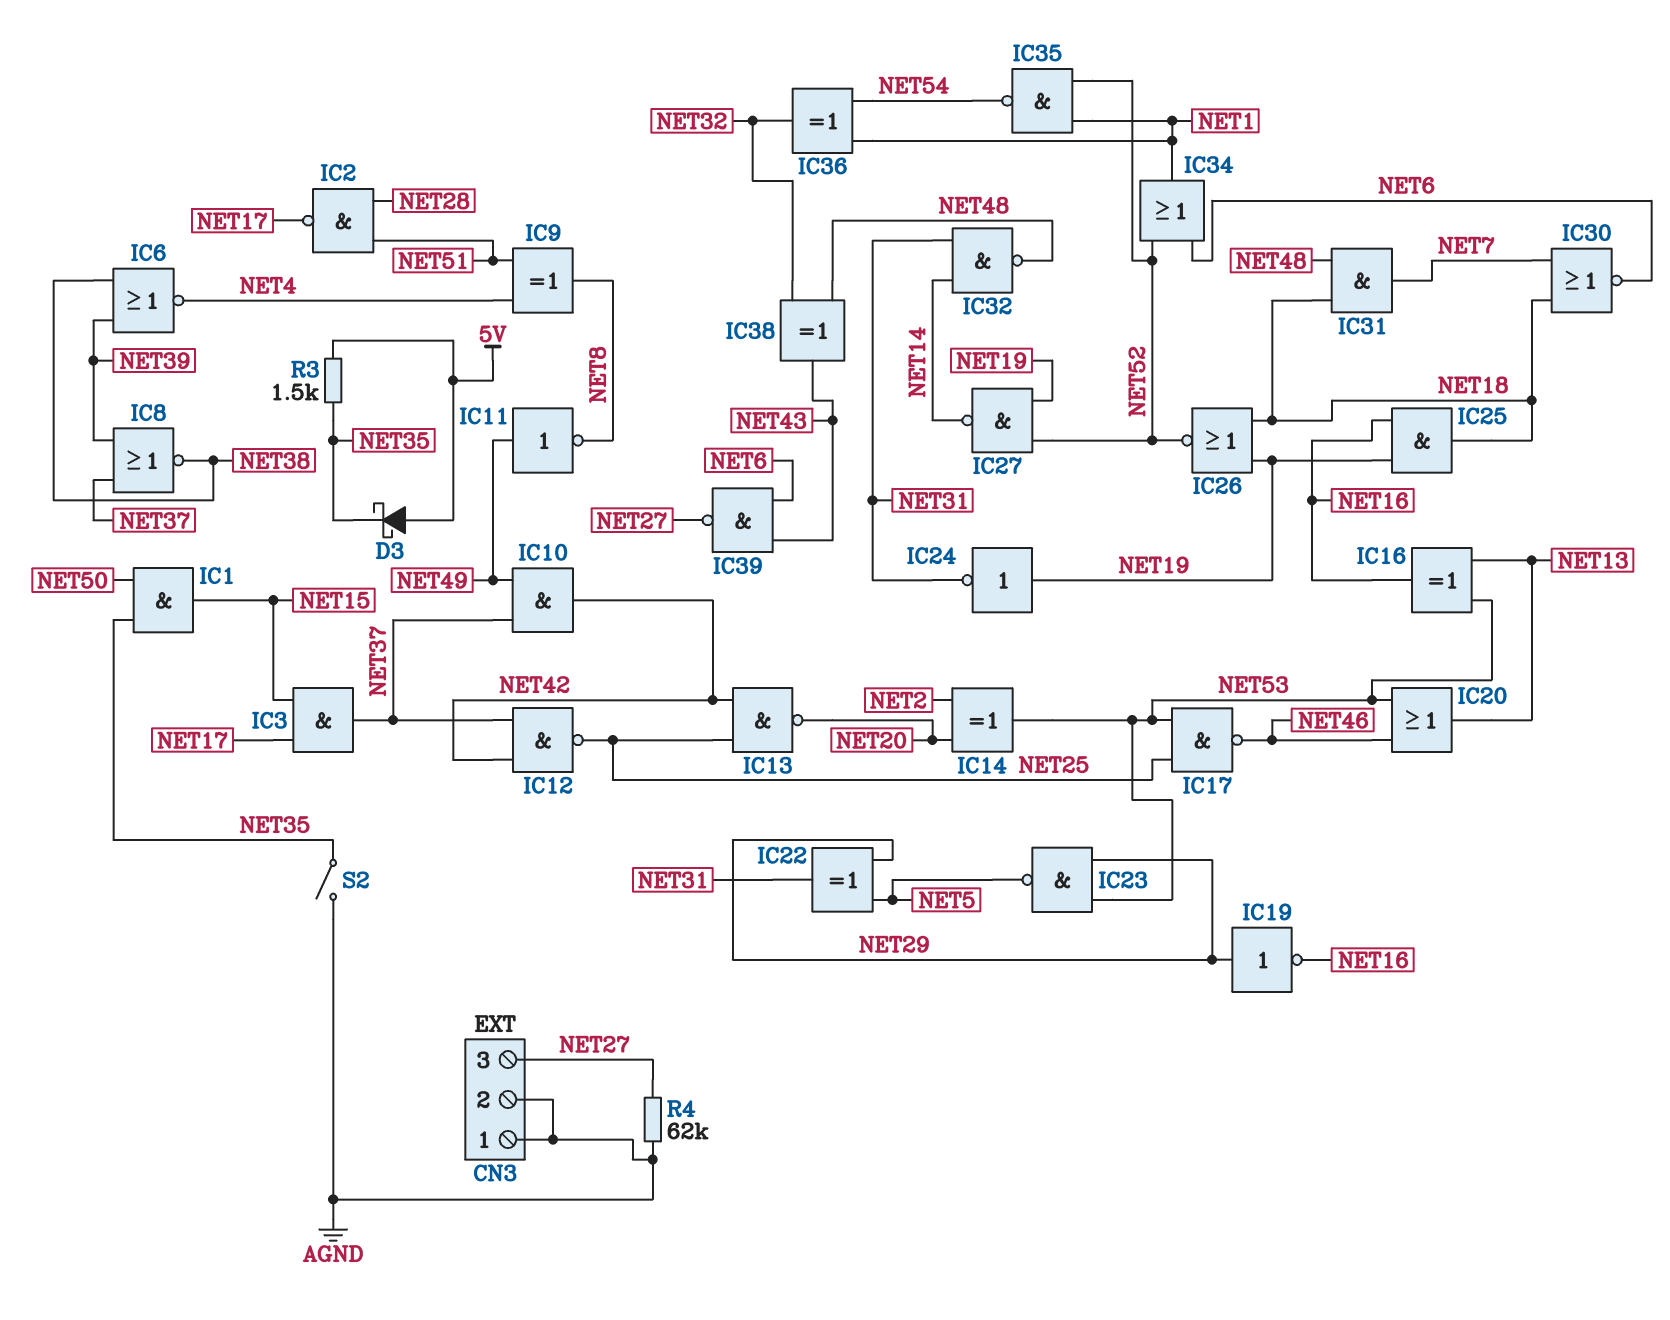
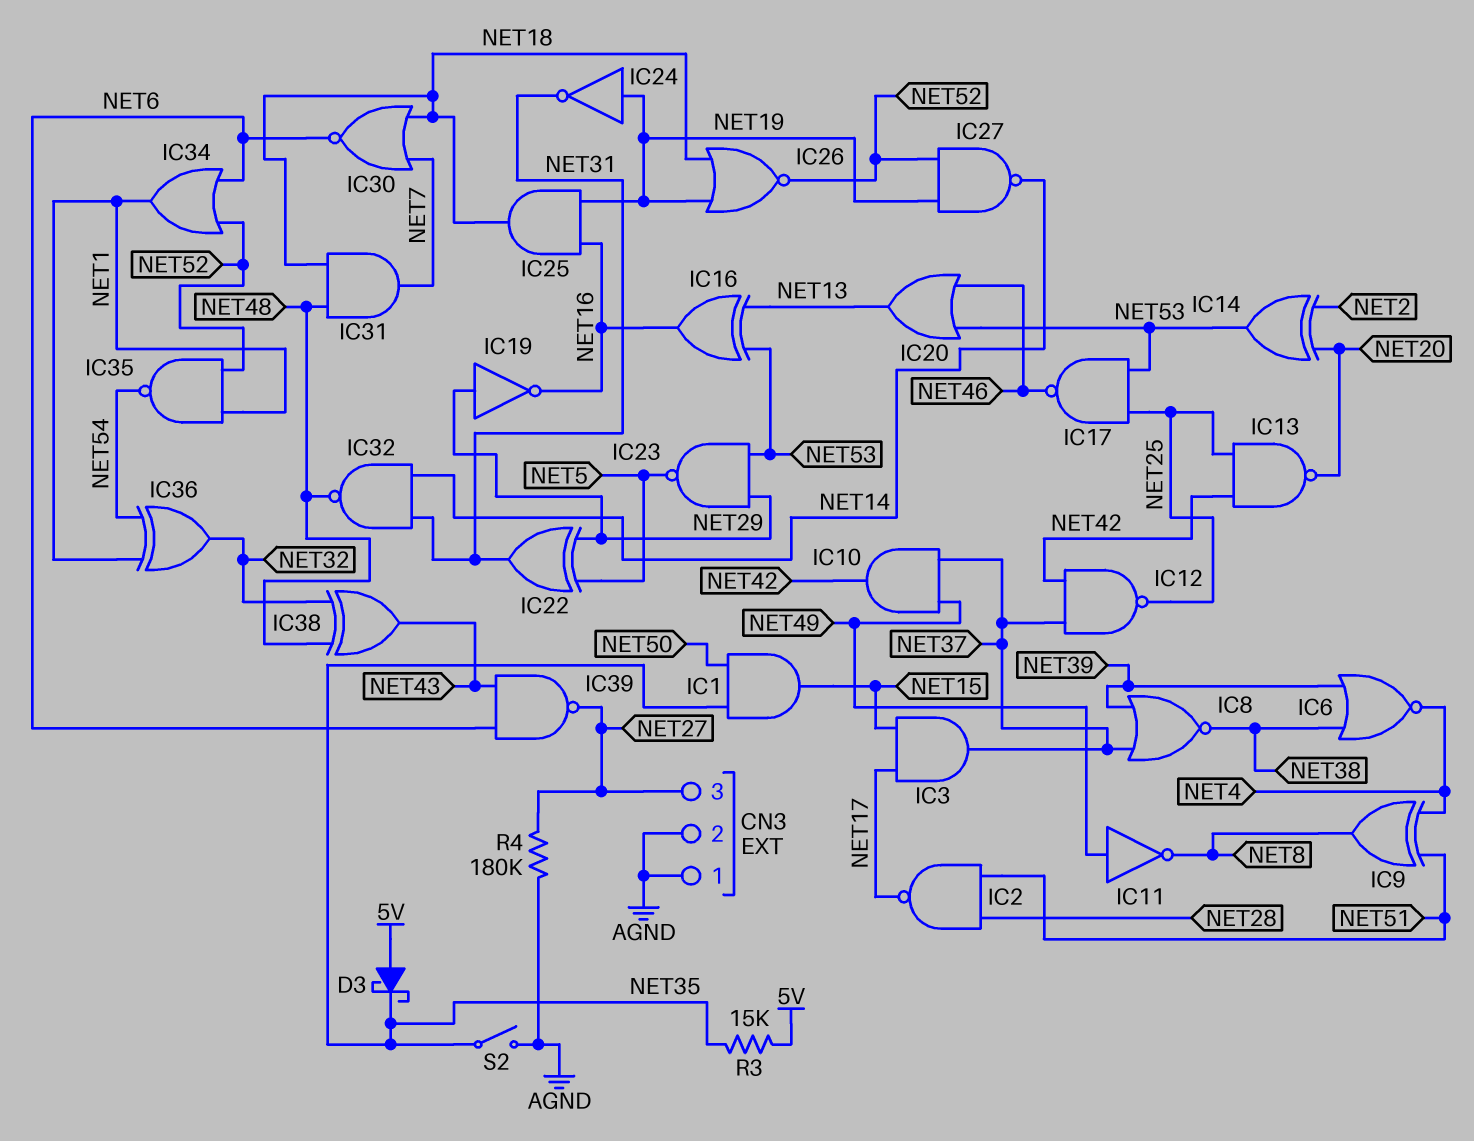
R3: 1.5k (5V, NET35) -> 15k (5V, NET35)
R4: 62k (AGND, NET27) -> 180k (AGND, NET27)

